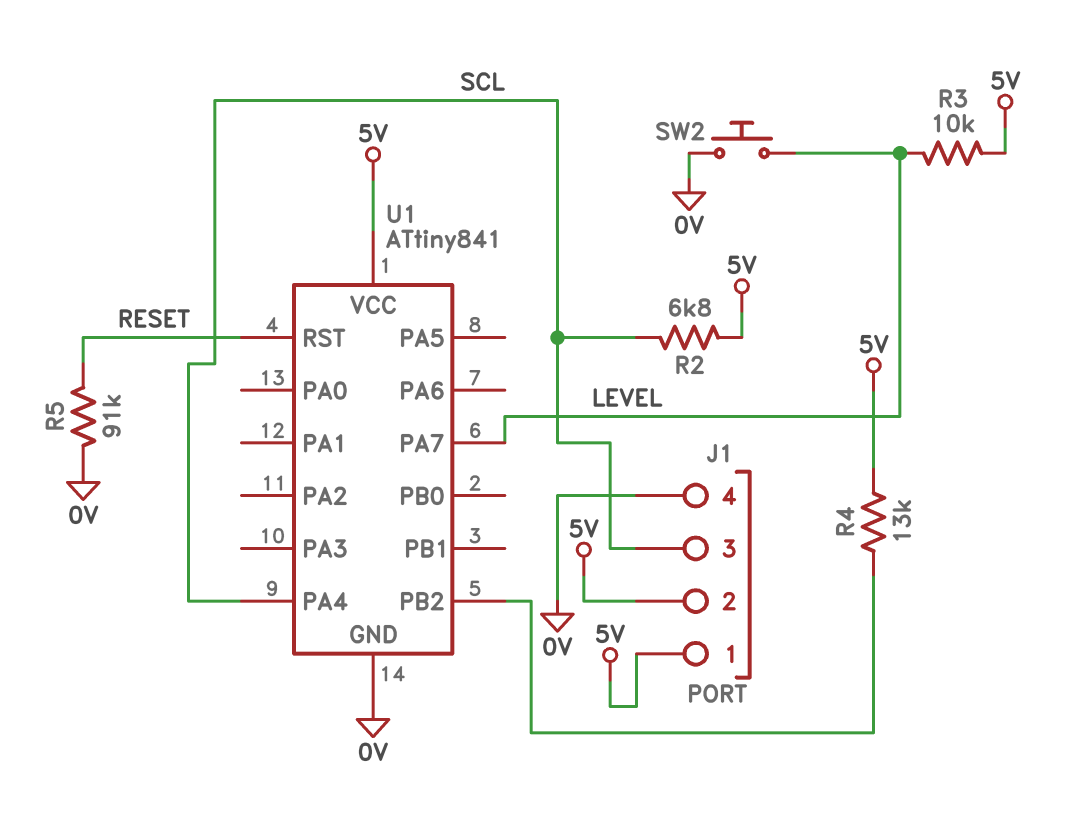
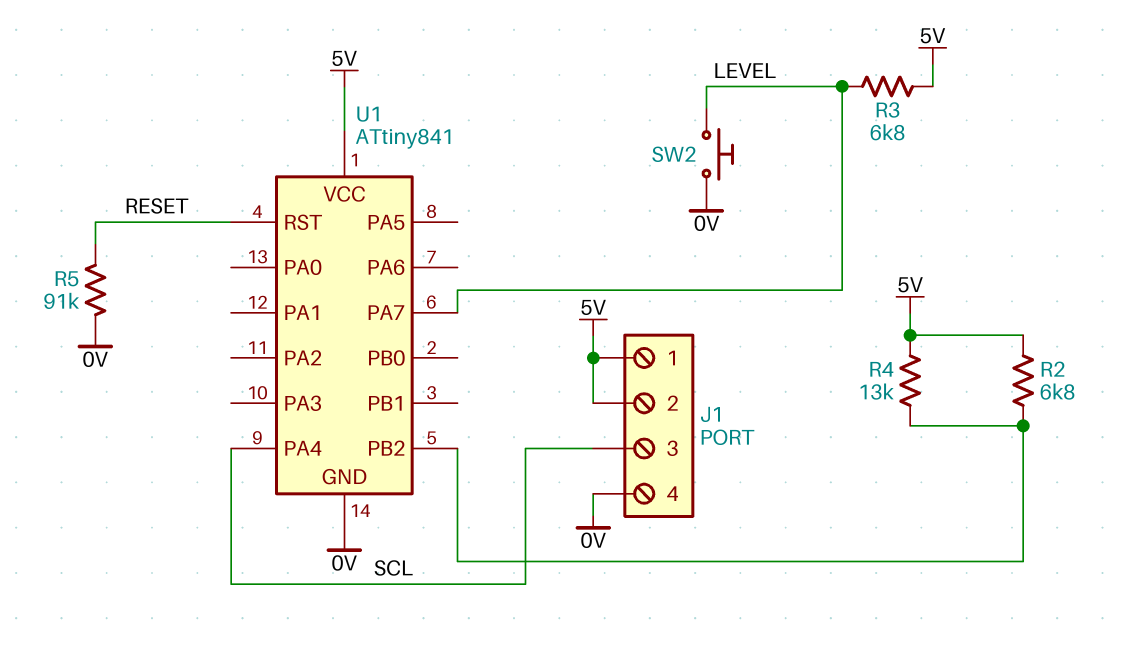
R2: 6.8k (5V, SCL) -> 6.8k (5V, U1/PB2)
R3: 10k (5V, LEVEL) -> 6.8k (5V, LEVEL)

